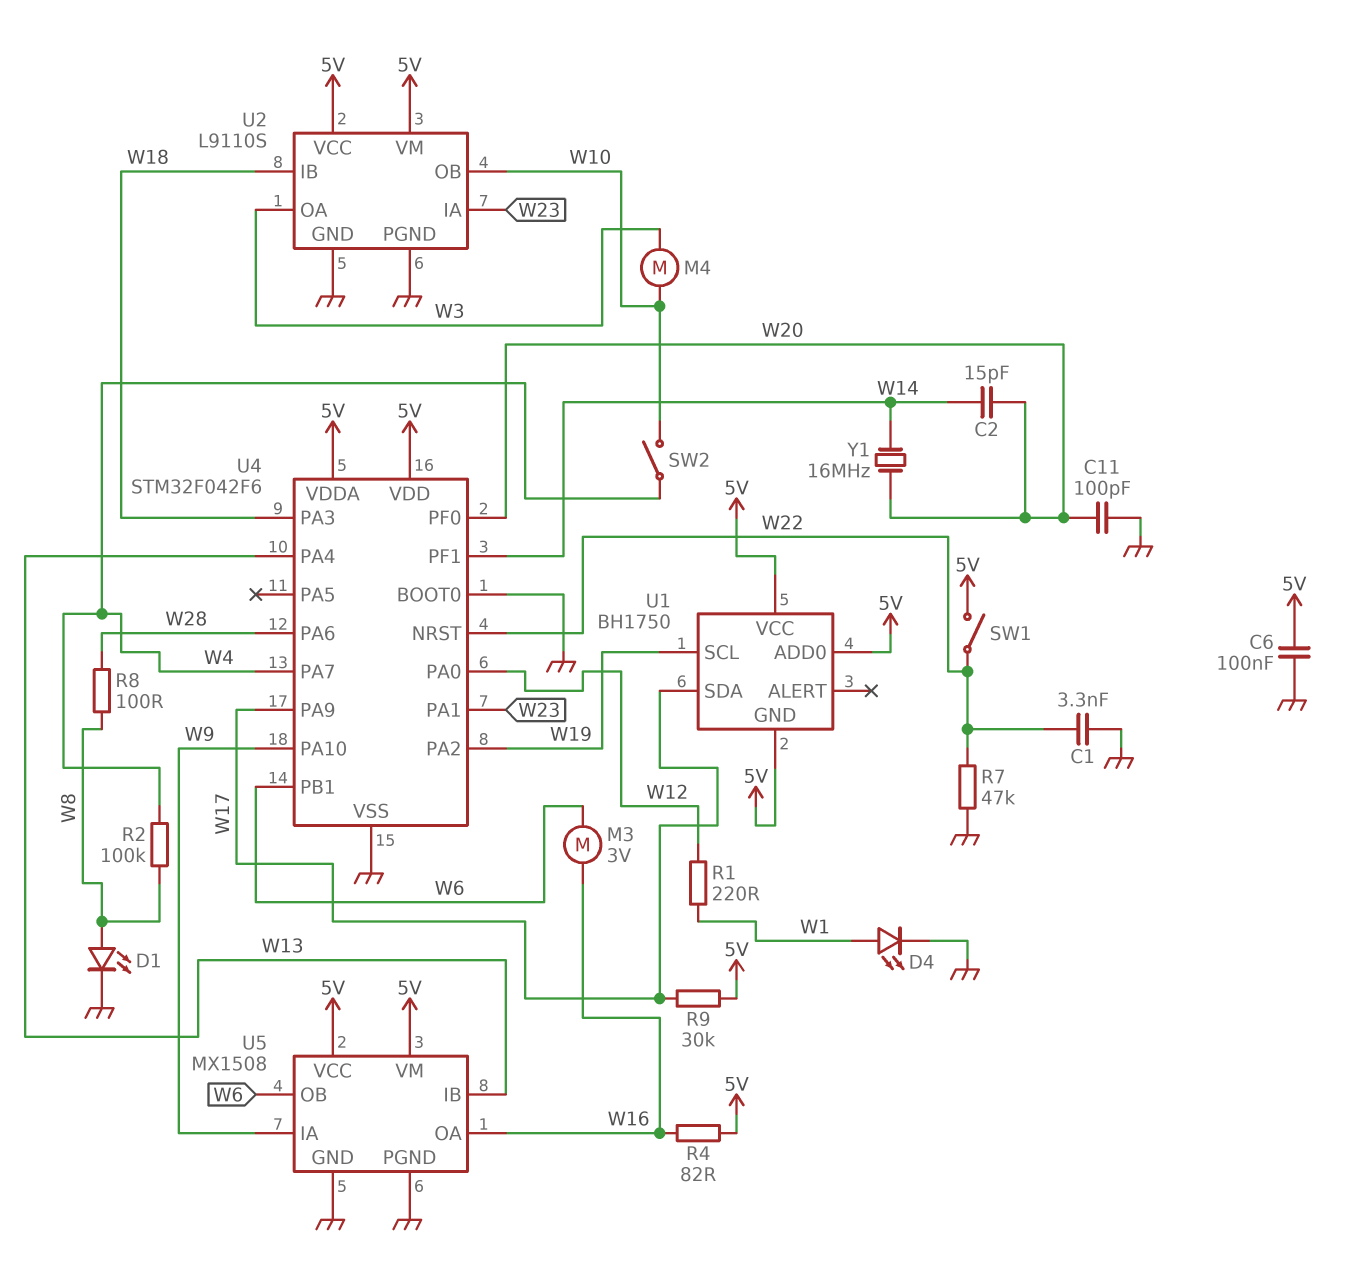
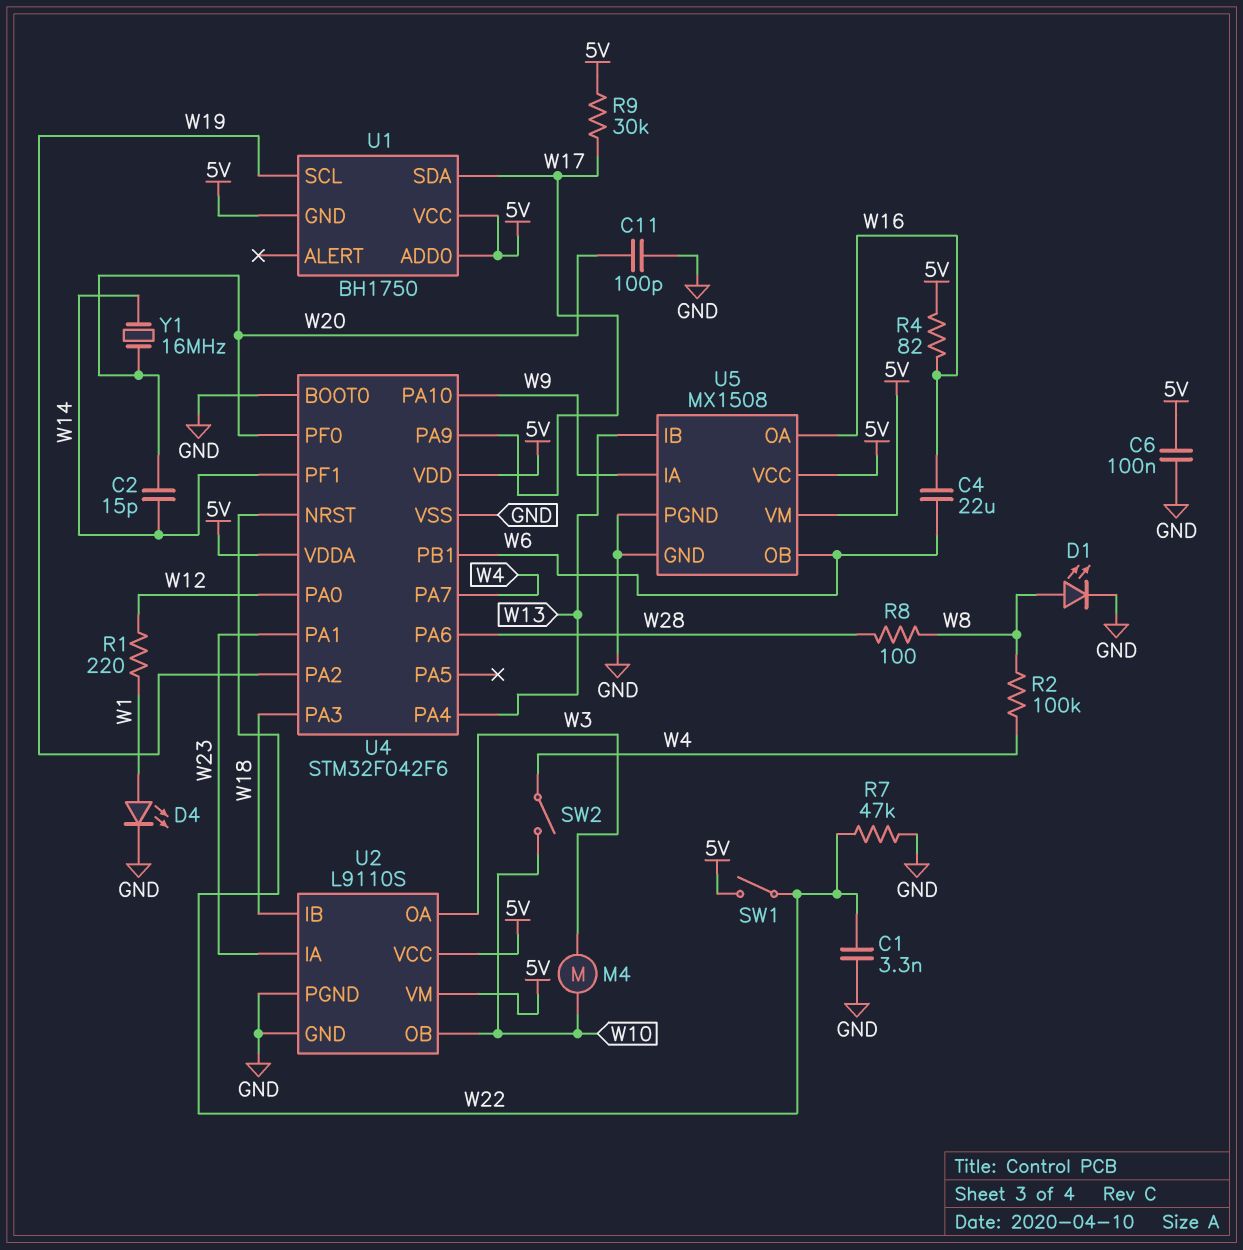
C4: none -> 22uF (W6, W16)
M3: motor 3V (W6, W16) -> none

